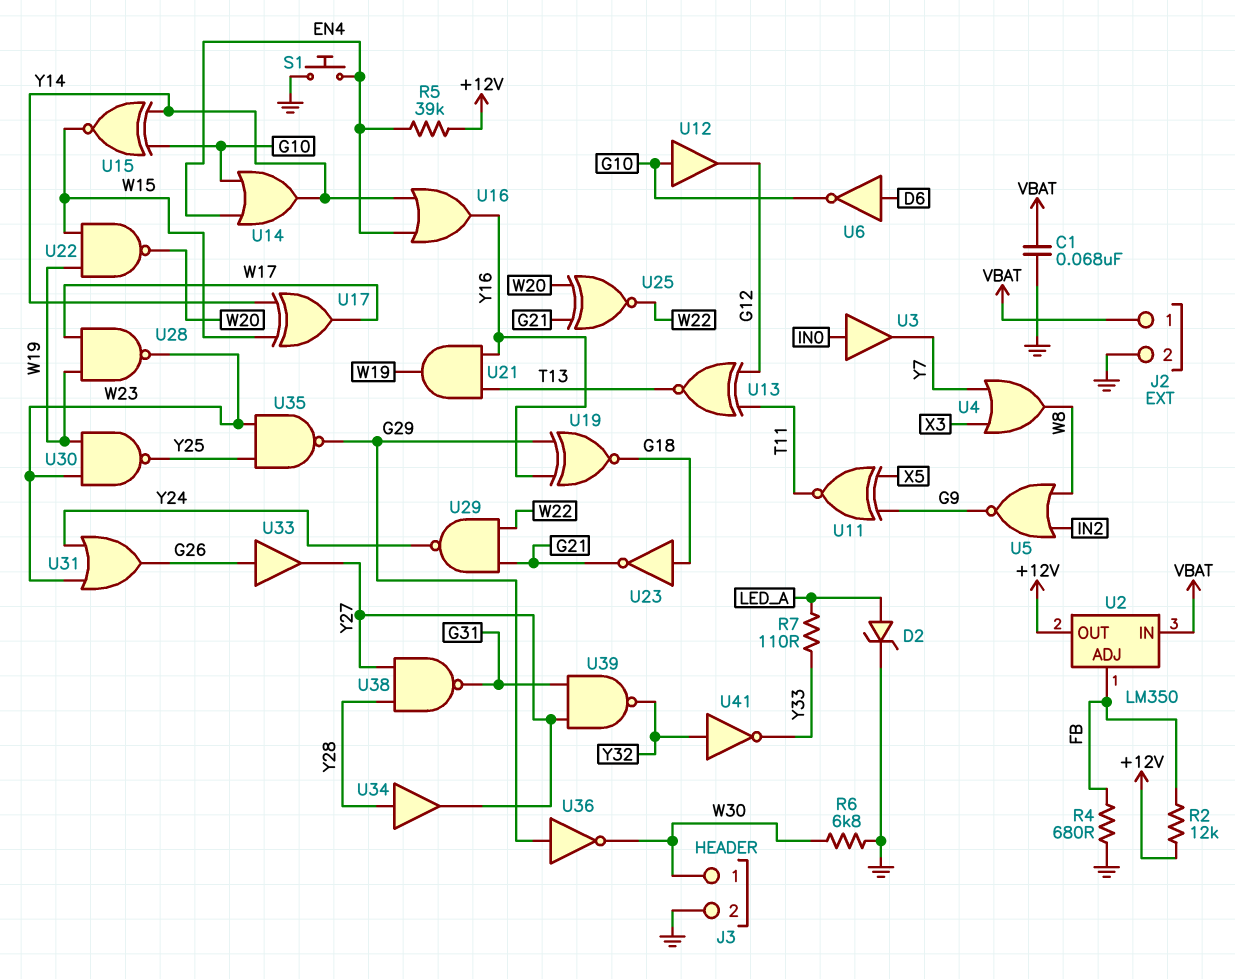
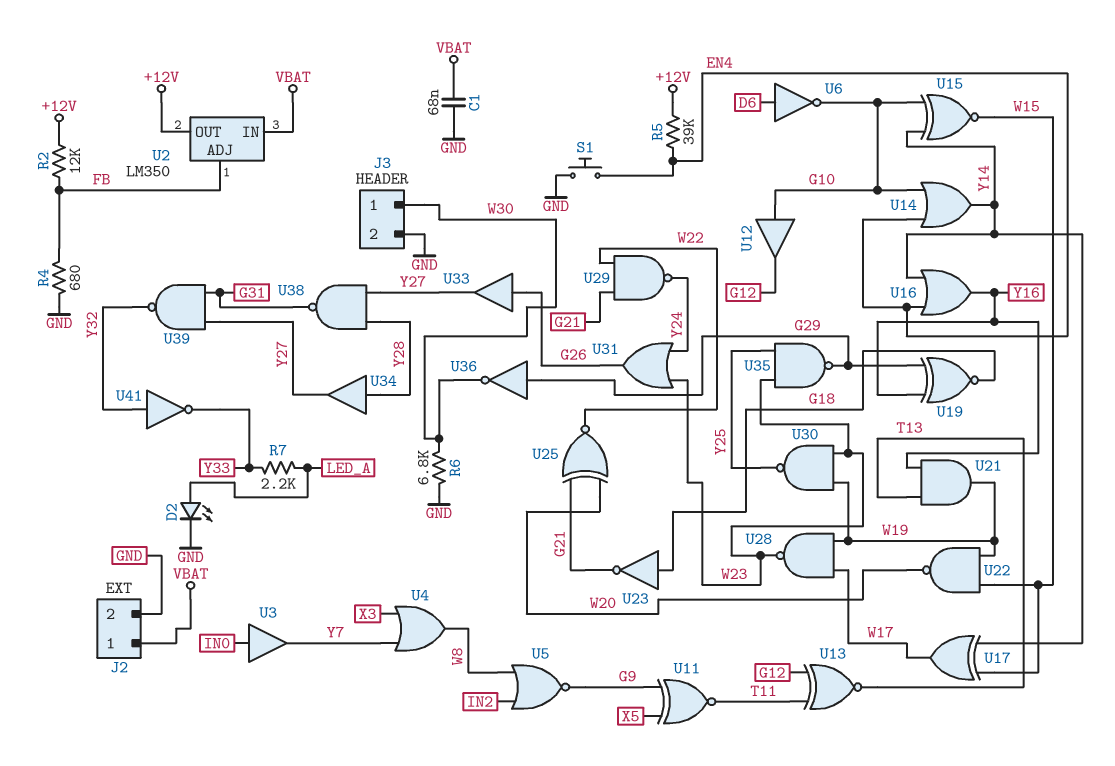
D2: zener (A LED_A, K GND) -> LED (A LED_A, K GND)
R7: 110 (LED_A, Y33) -> 2.2k (LED_A, Y33)

